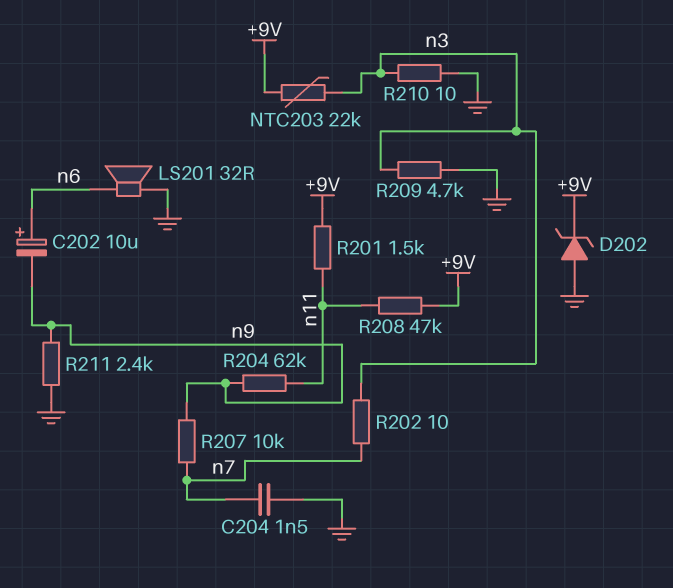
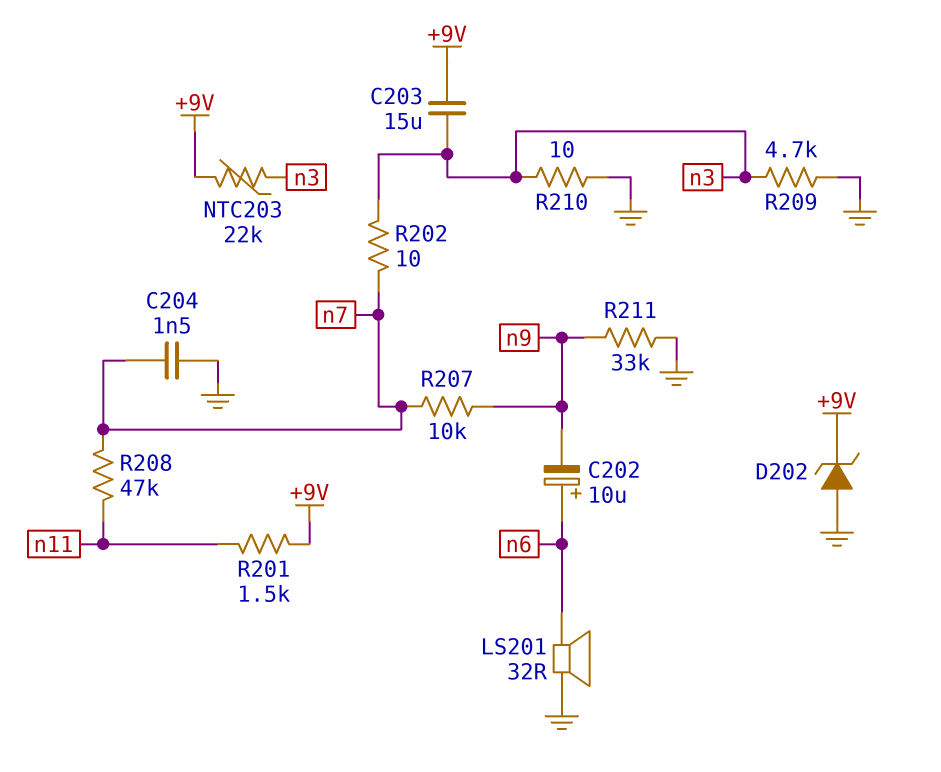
C203: none -> 15uF (+9V, n3)
R204: 62k (n9, n11) -> none
R208: 47k (+9V, n11) -> 47k (n7, n11)
R211: 2.4k (GND, n9) -> 33k (GND, n9)

